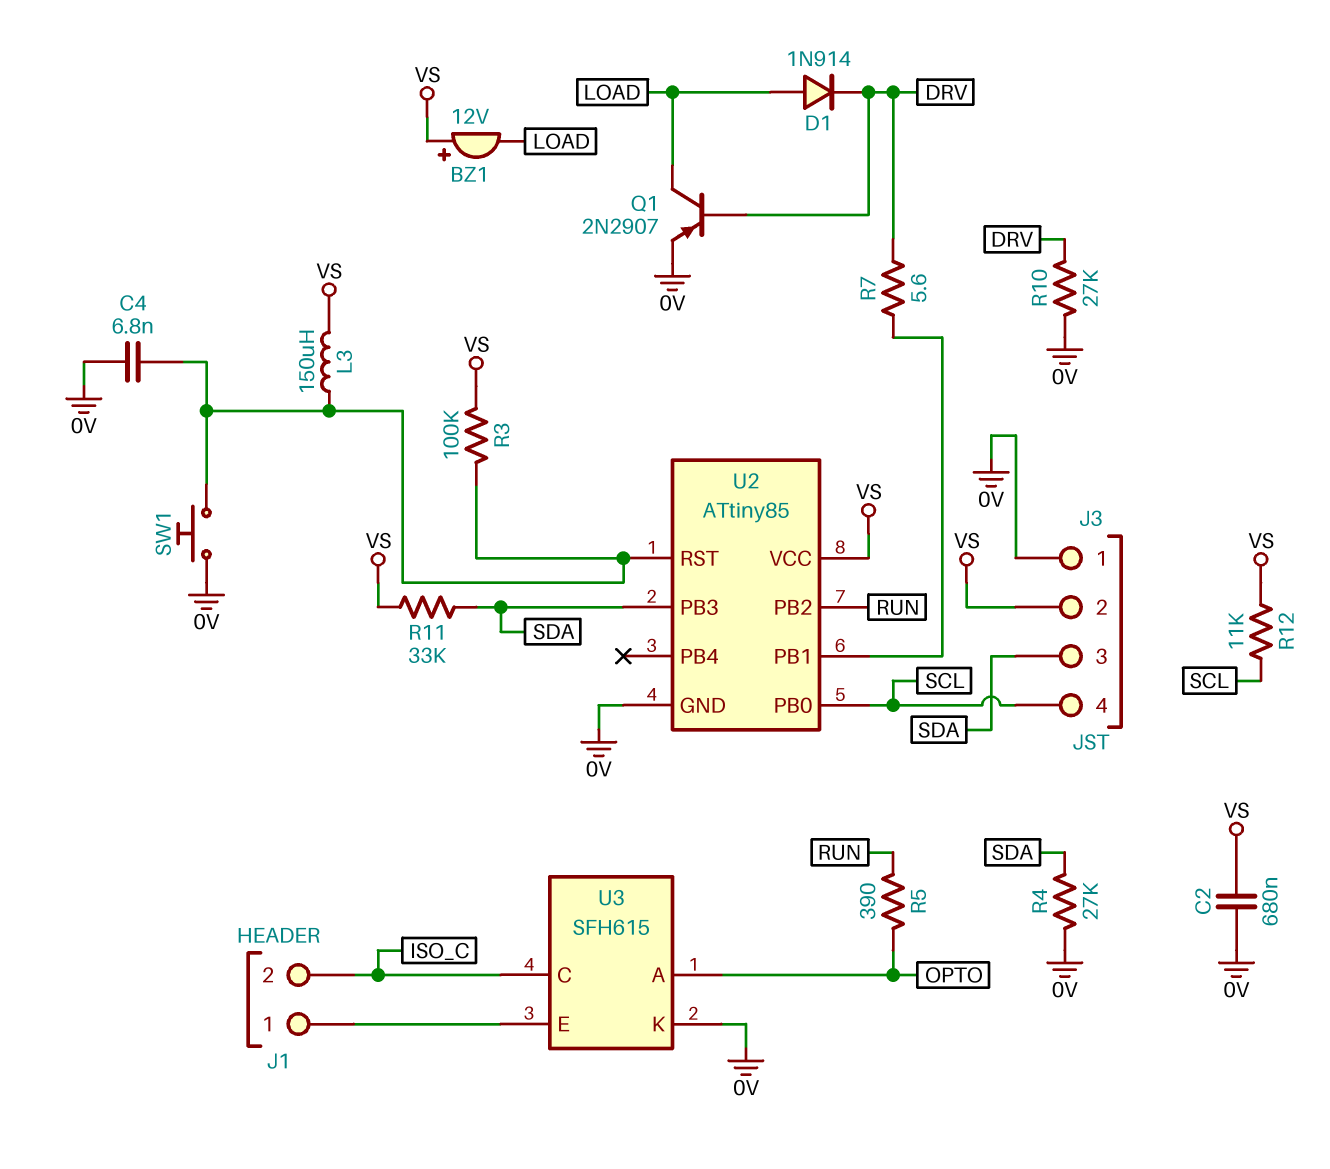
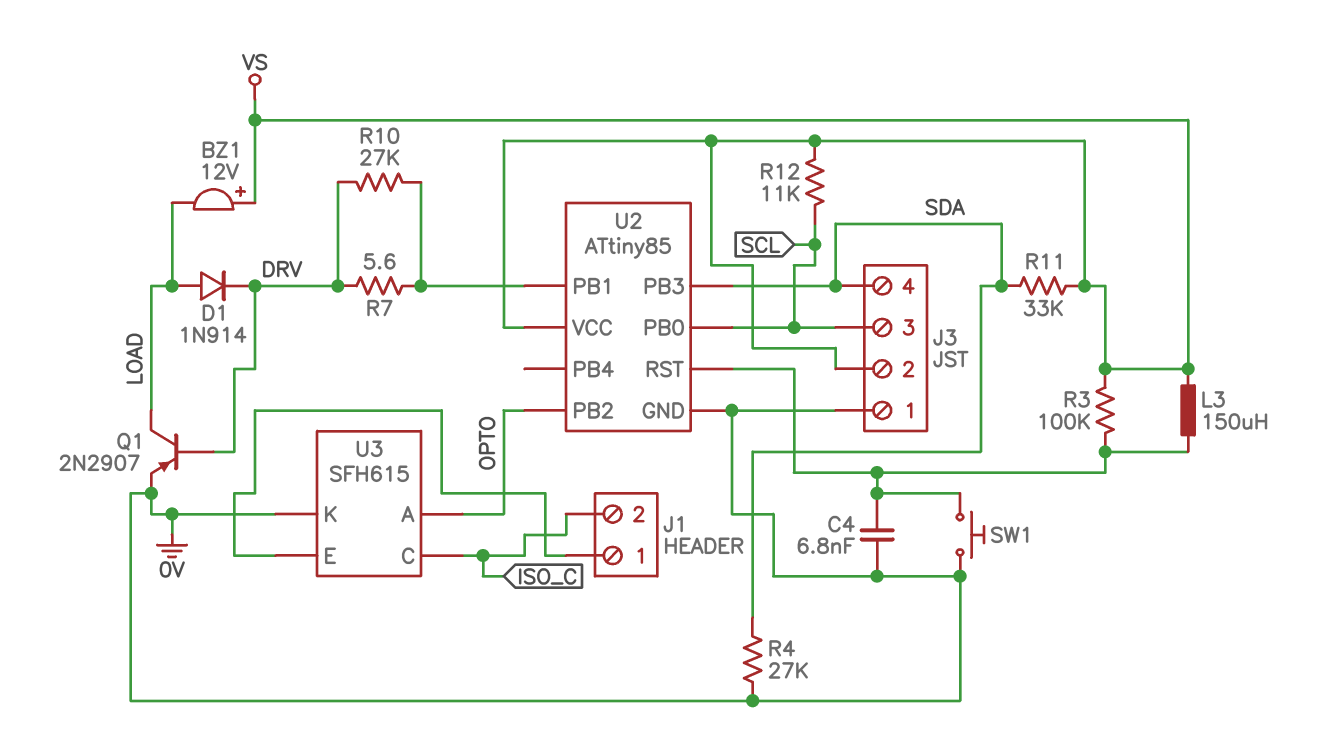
C2: 680nF (0V, VS) -> none
J3 pin 3: SDA -> SCL
J3 pin 4: SCL -> SDA
R5: 390 (OPTO, RUN) -> none
R10: 27k (0V, DRV) -> 27k (DRV, U2/PB1)
U2 pin PB2: RUN -> OPTO

